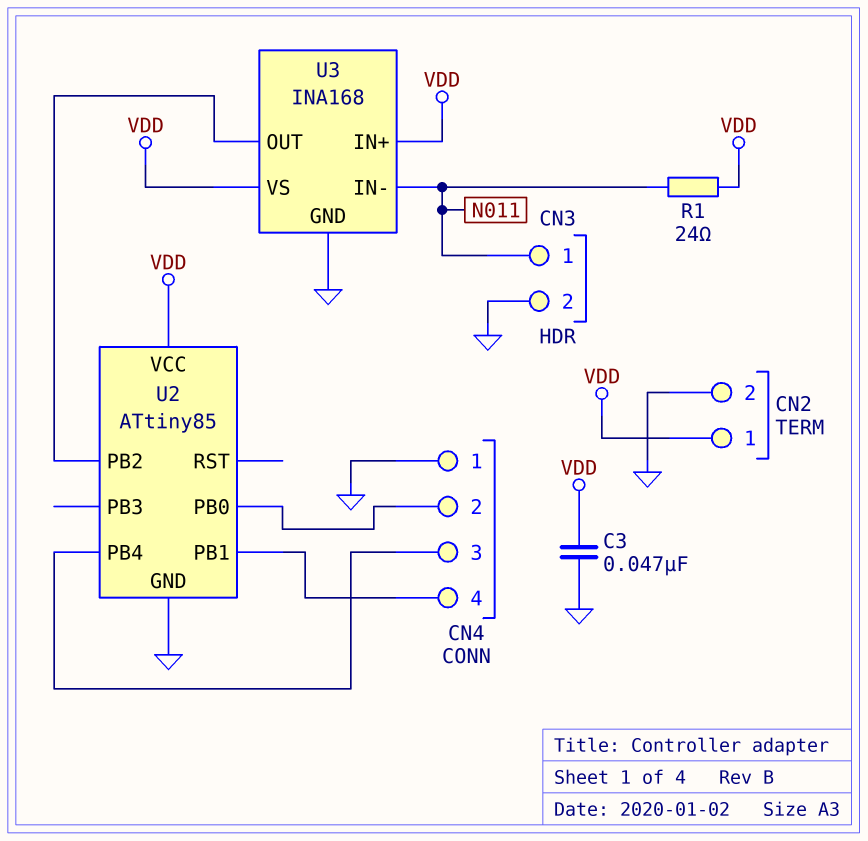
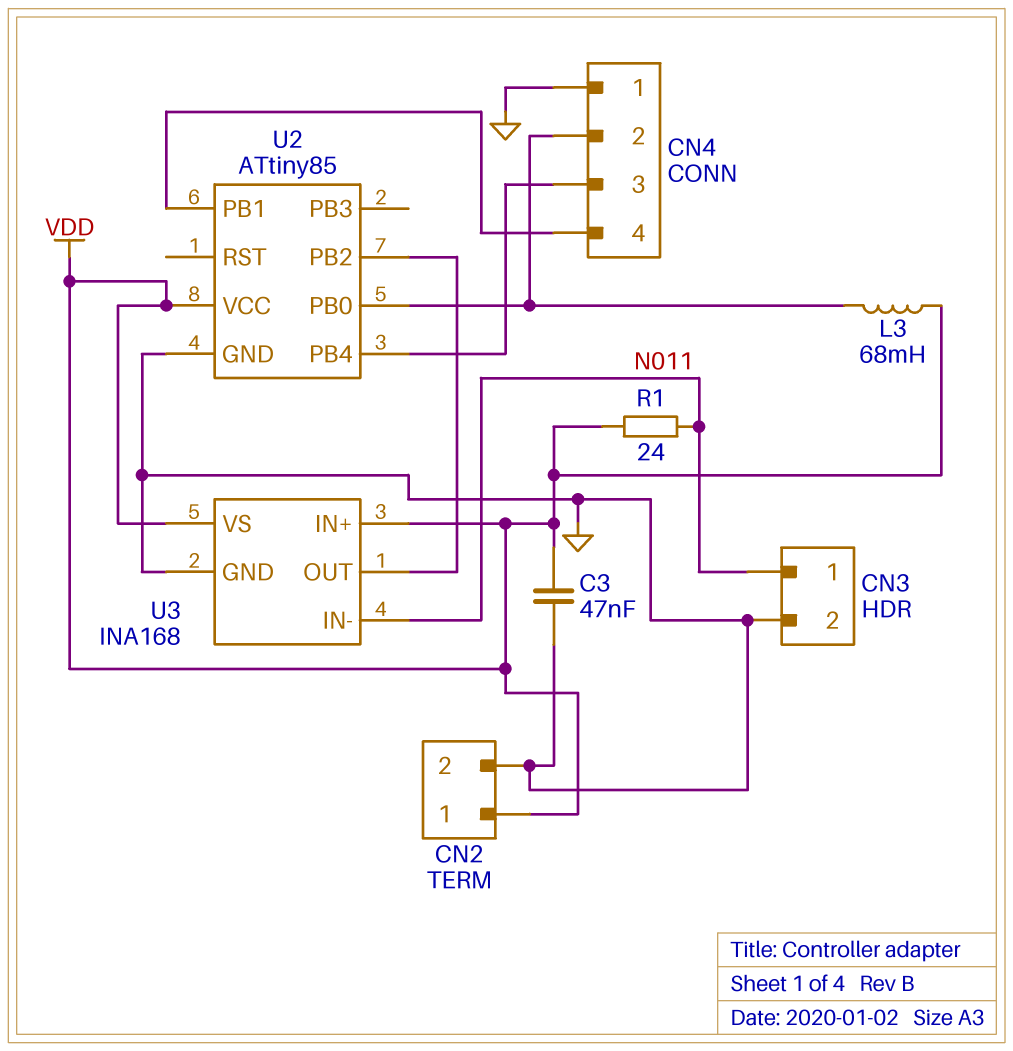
L3: none -> 68mH (CN4/2, VDD)

